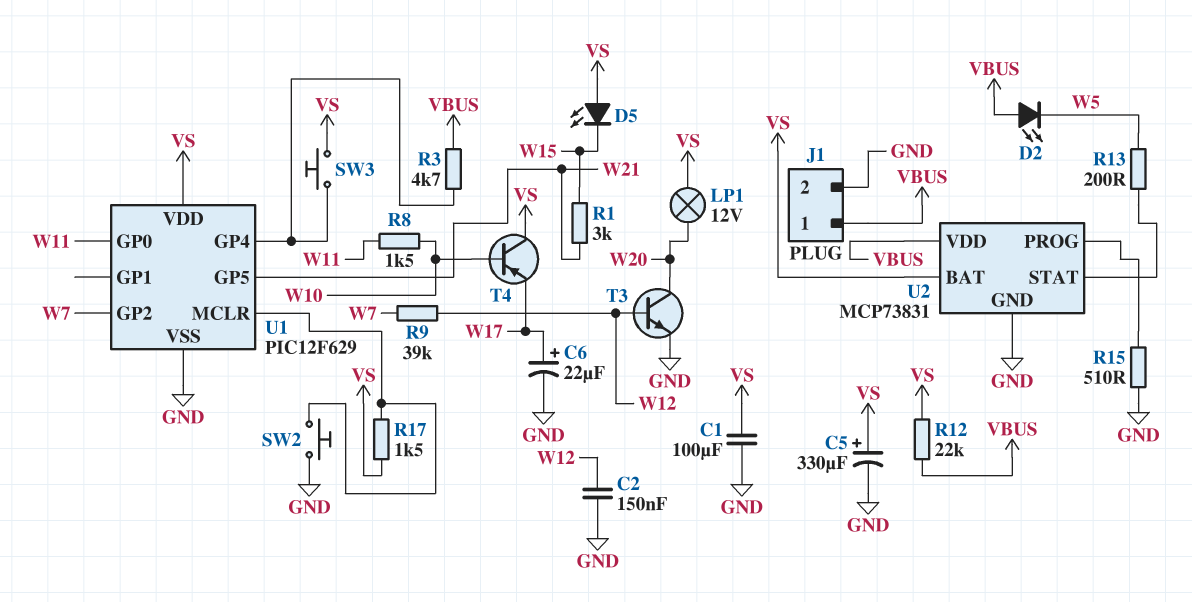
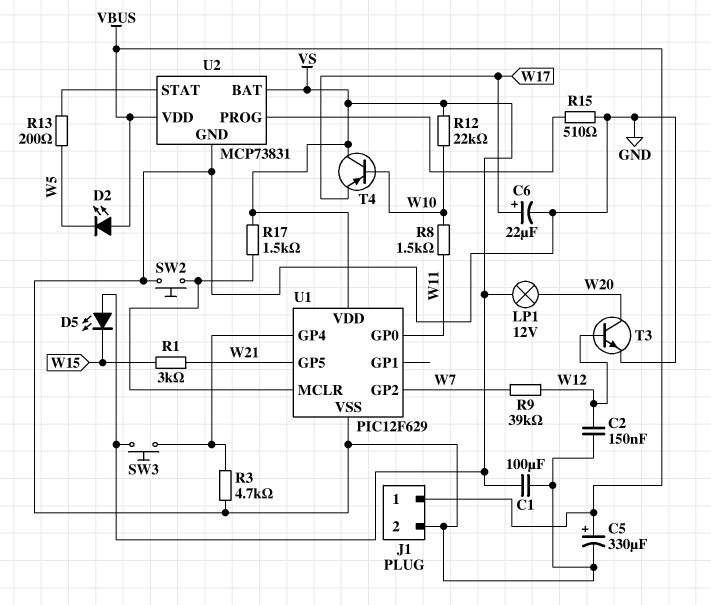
C5: 330uF (plus VS, minus GND) -> 330uF (plus VBUS, minus GND)
R3: 4.7k (U1/GP4, VBUS) -> 4.7k (GND, U1/GP4)
R12: 22k (VBUS, VS) -> 22k (VS, W10)

